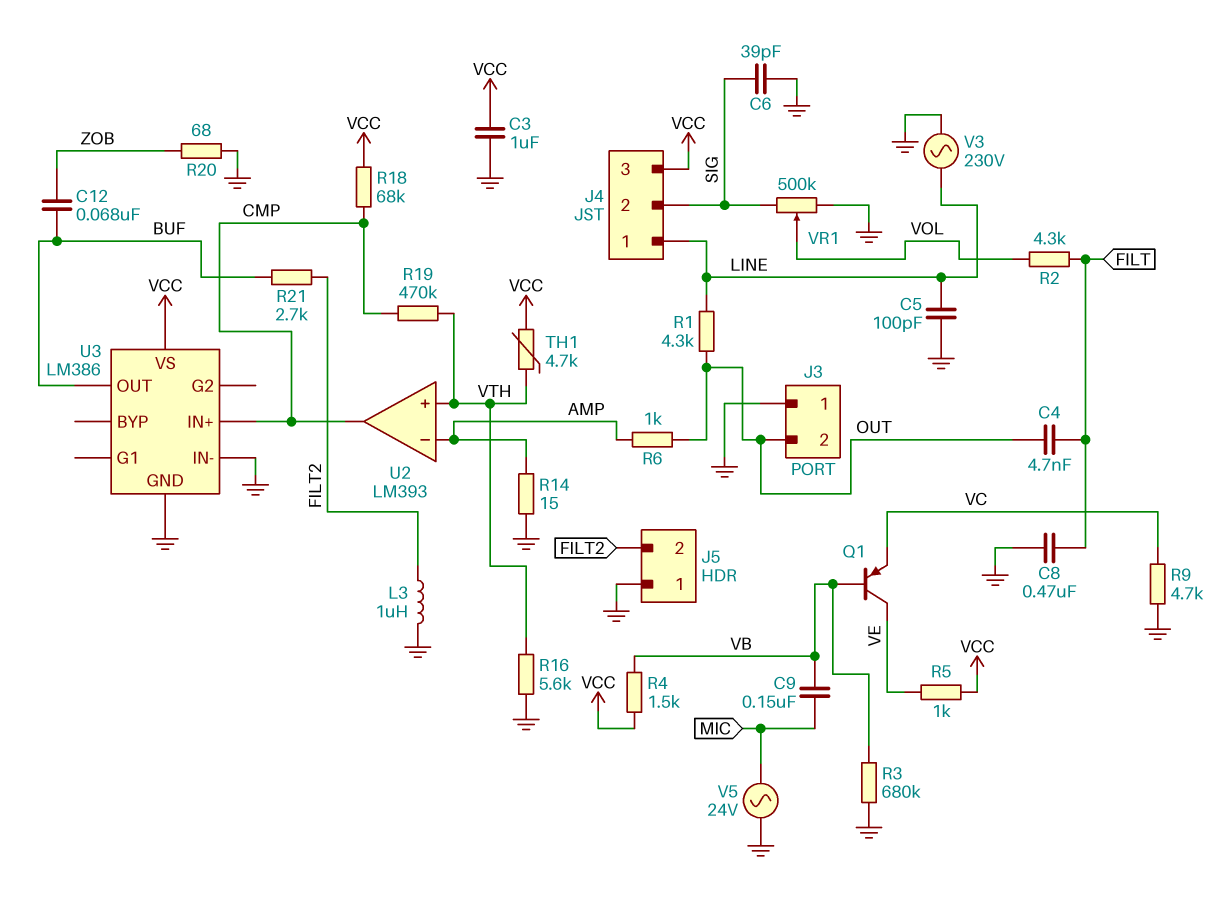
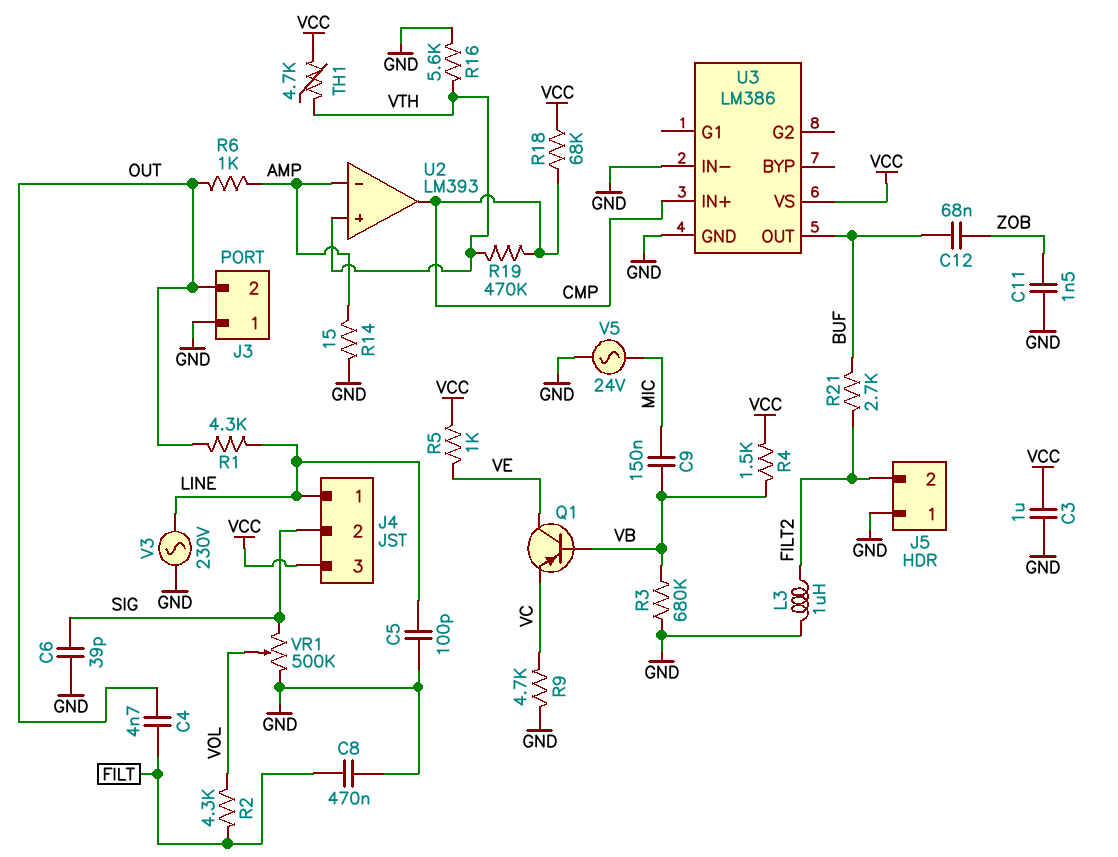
C11: none -> 1.5nF (GND, ZOB)
R20: 68 (GND, ZOB) -> none

